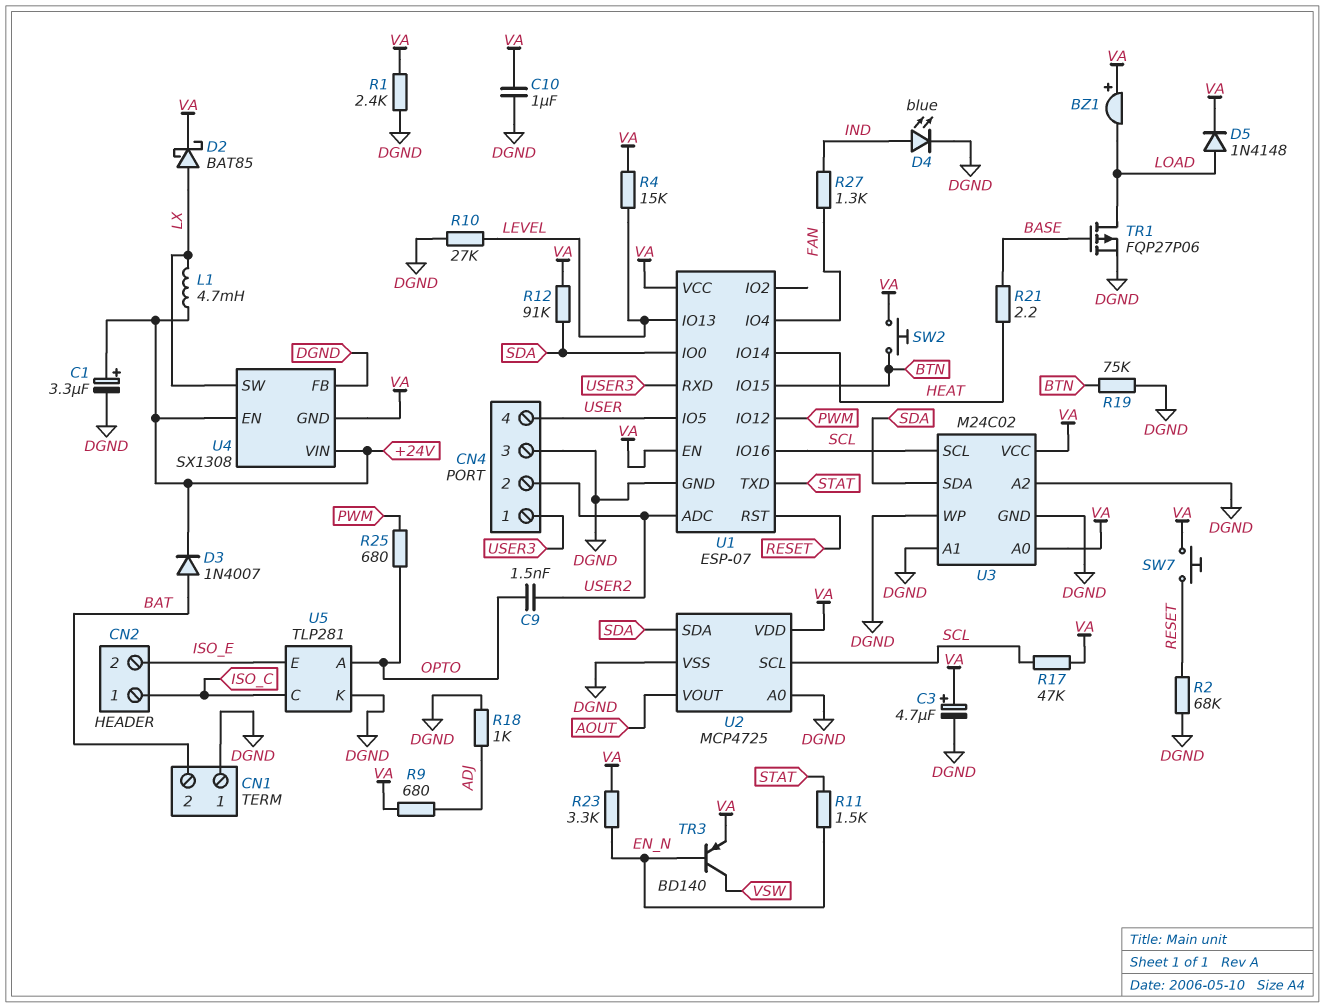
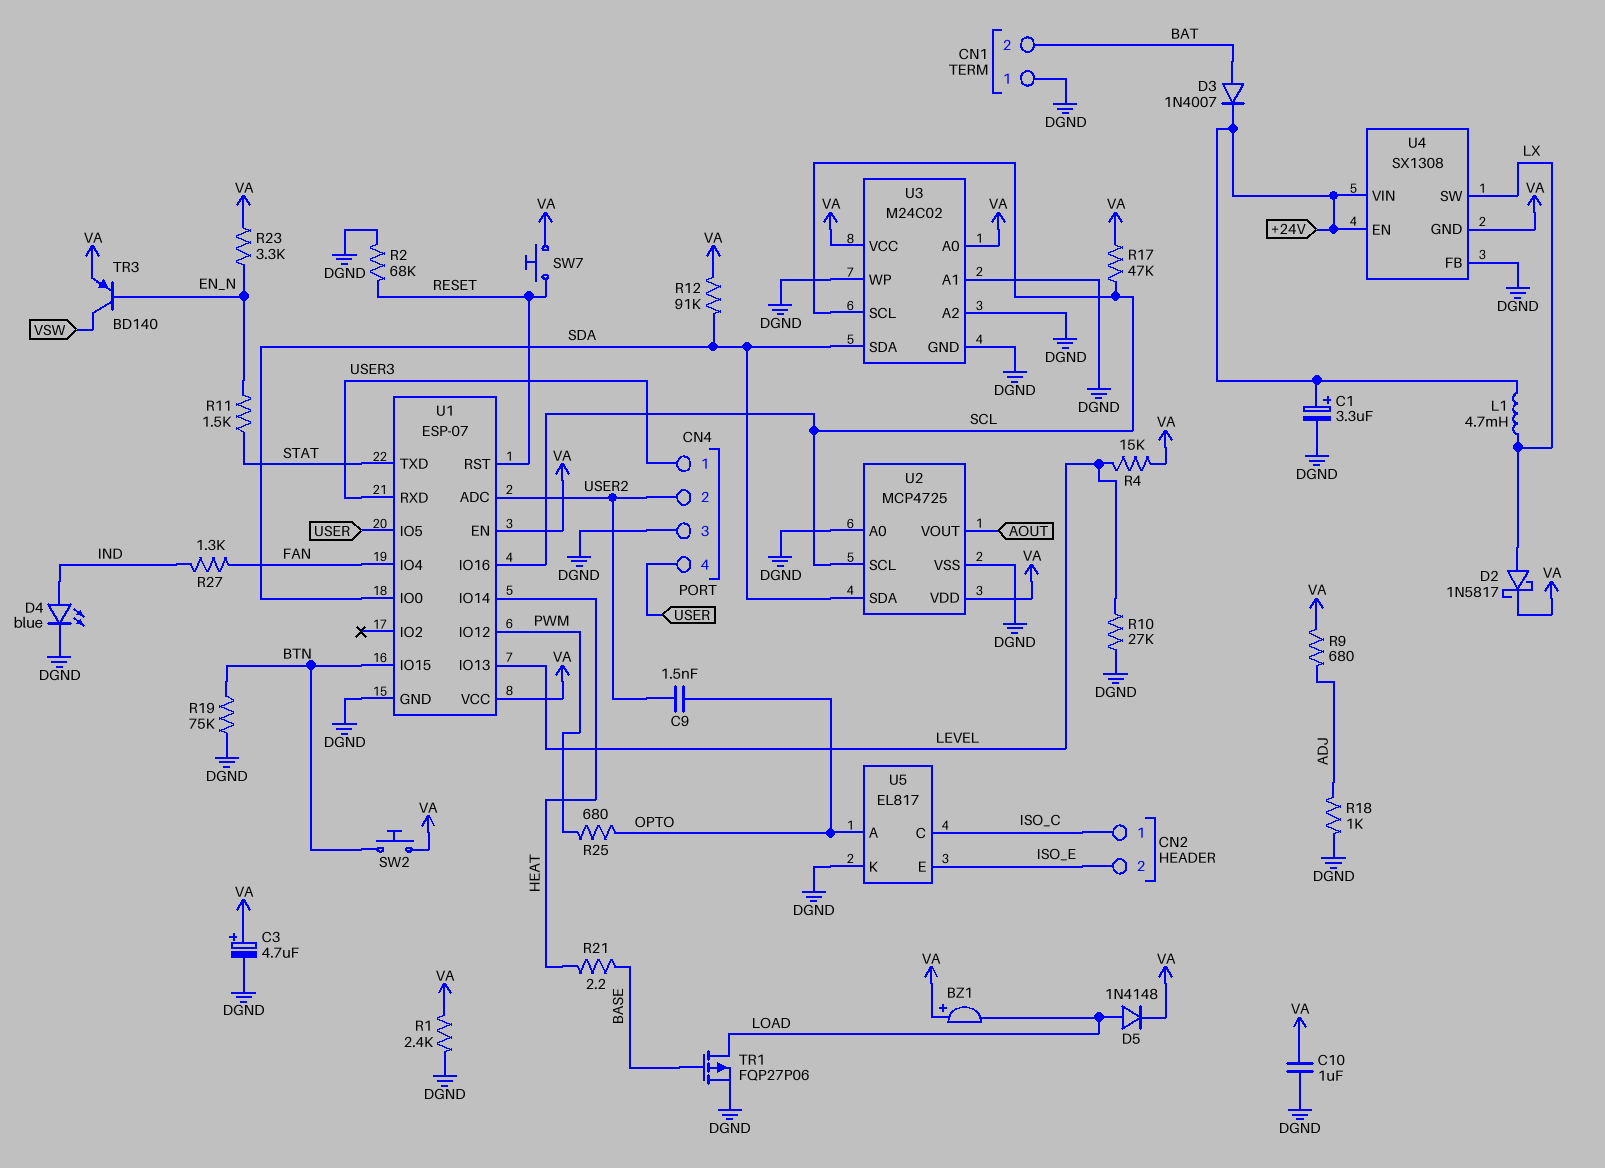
D2: schottky BAT85 (A LX, K VA) -> schottky 1N5817 (A LX, K VA)
U5: TLP281 -> EL817

